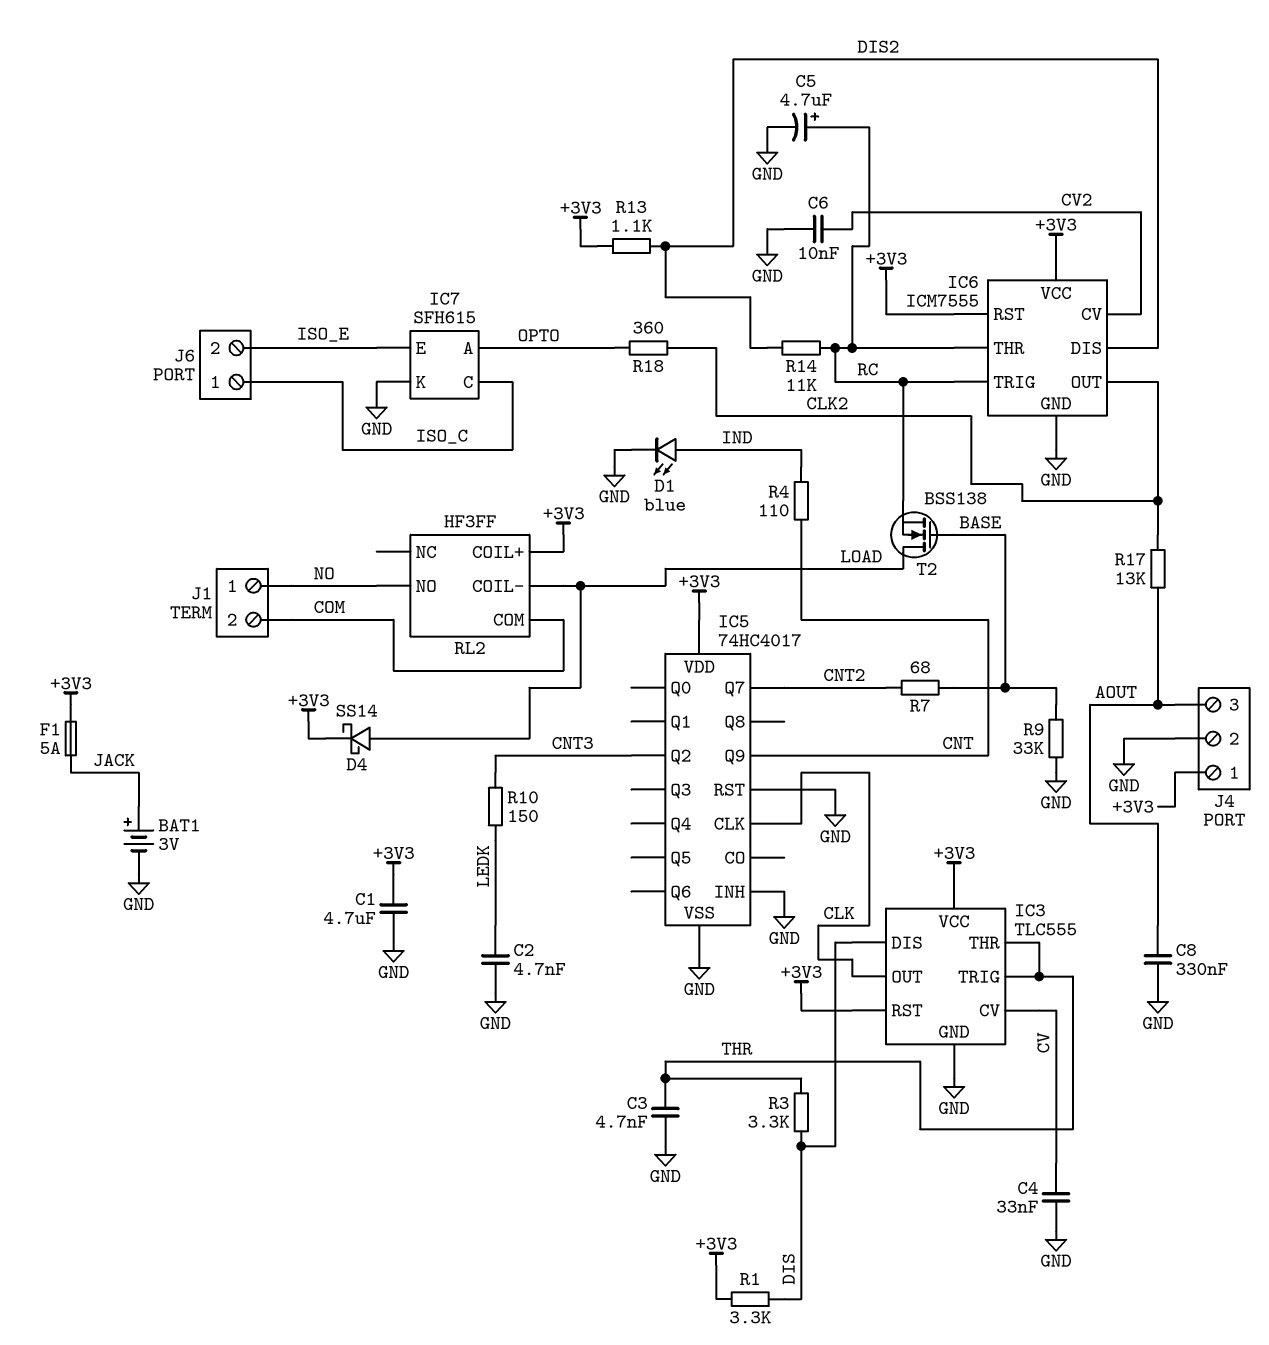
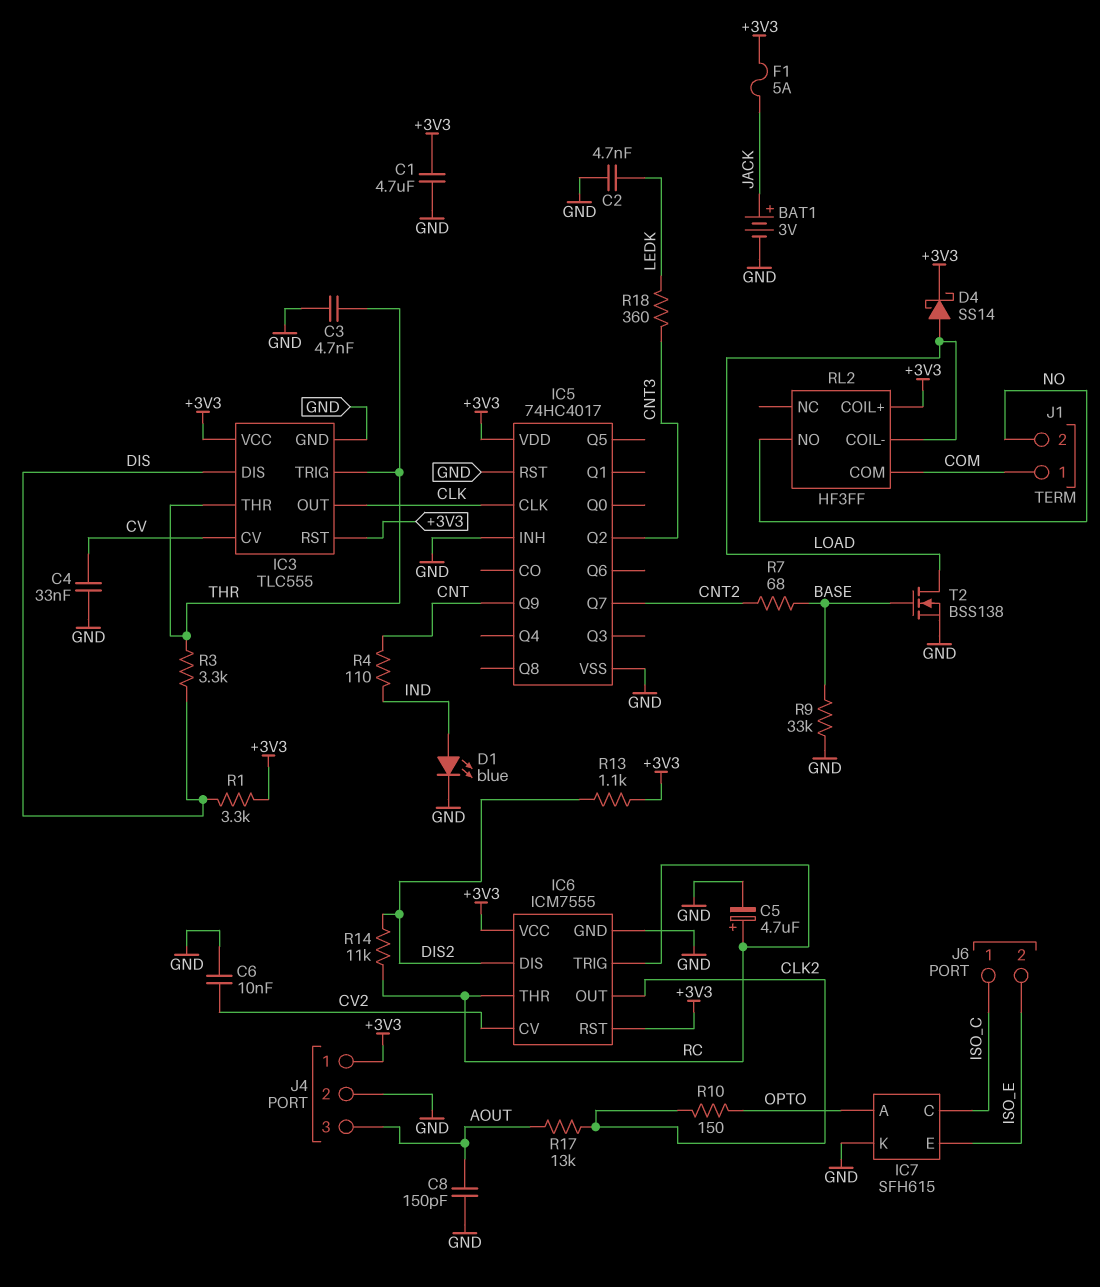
C8: 330nF (AOUT, GND) -> 150pF (AOUT, GND)
J1 pin 1: NO -> COM
J1 pin 2: COM -> NO
R10: 150 (CNT3, LEDK) -> 150 (CLK2, OPTO)
R18: 360 (CLK2, OPTO) -> 360 (CNT3, LEDK)
T2: NMOS BSS138 (G BASE, D LOAD, S RC) -> NMOS BSS138 (G BASE, D LOAD, S GND)

